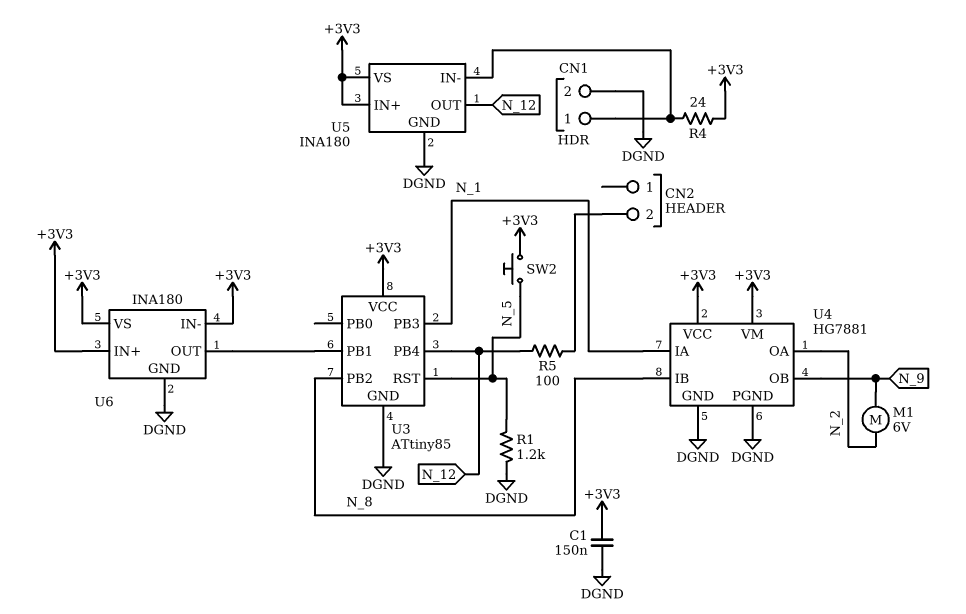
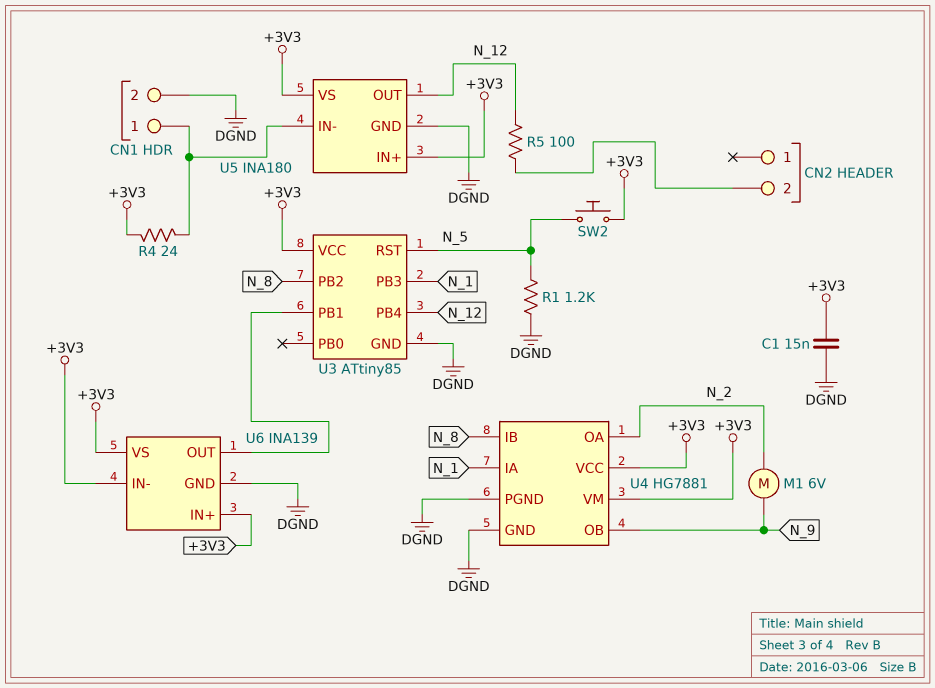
C1: 150nF (+3V3, DGND) -> 15nF (+3V3, DGND)
U6: INA180 -> INA139

